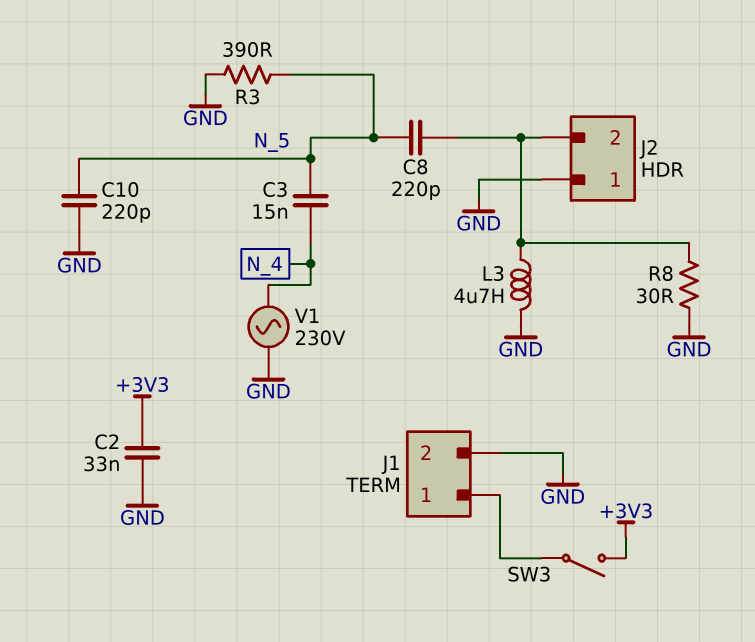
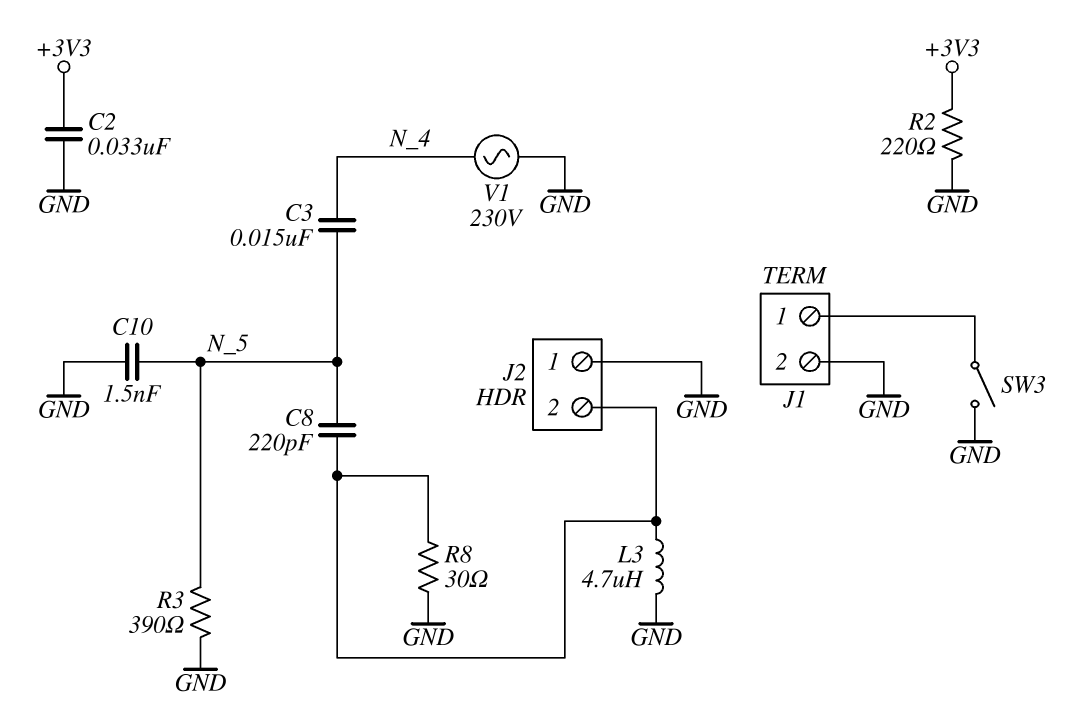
C10: 220pF (GND, N_5) -> 1.5nF (GND, N_5)
R2: none -> 220 (+3V3, GND)
SW3: switch (+3V3, J1/1) -> switch (GND, J1/1)

